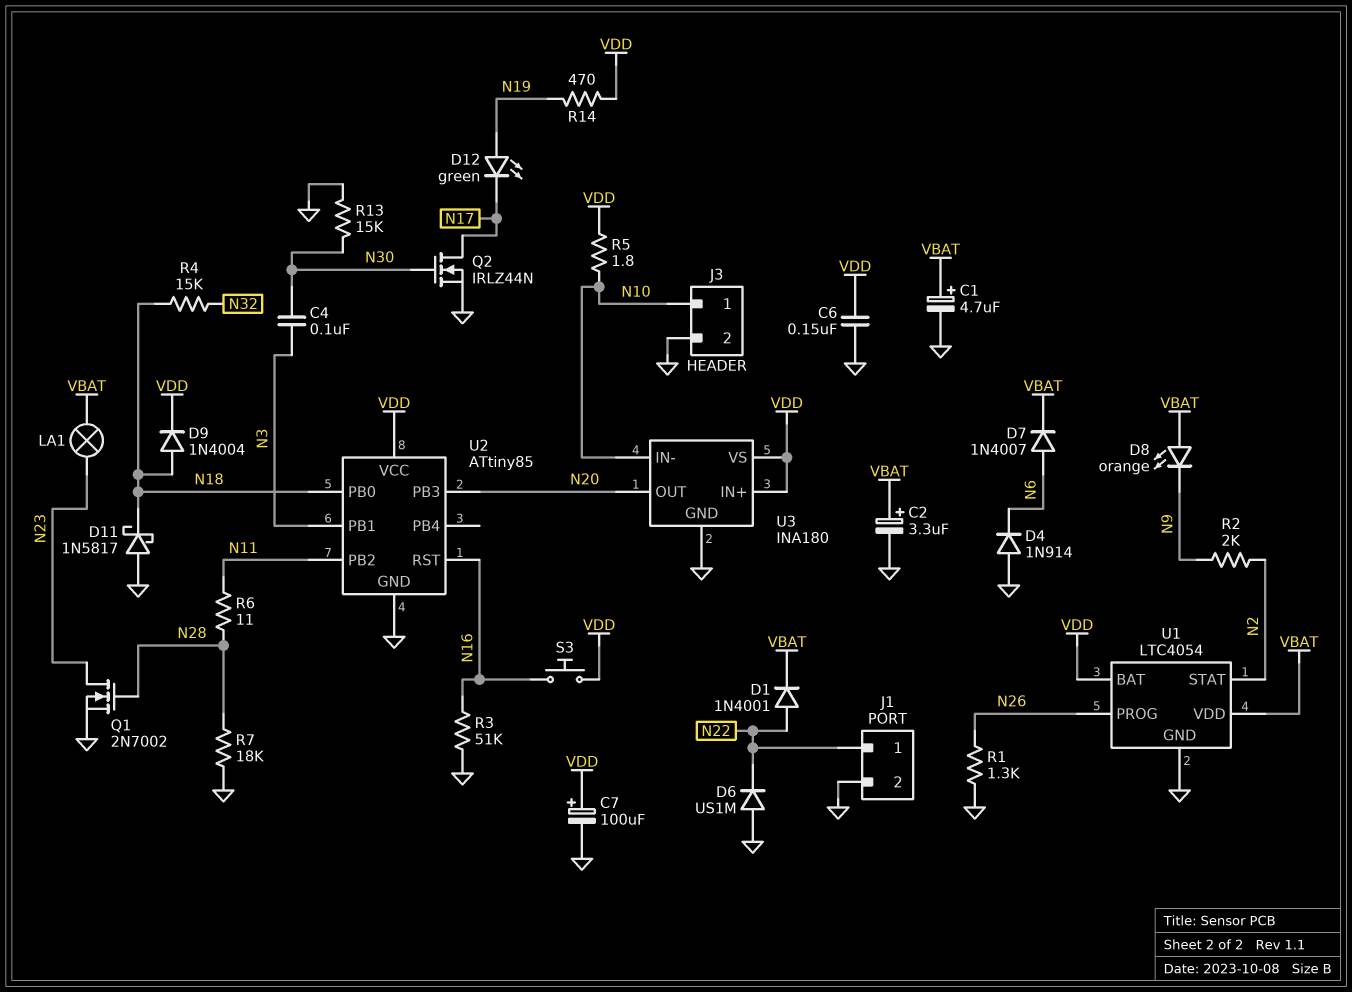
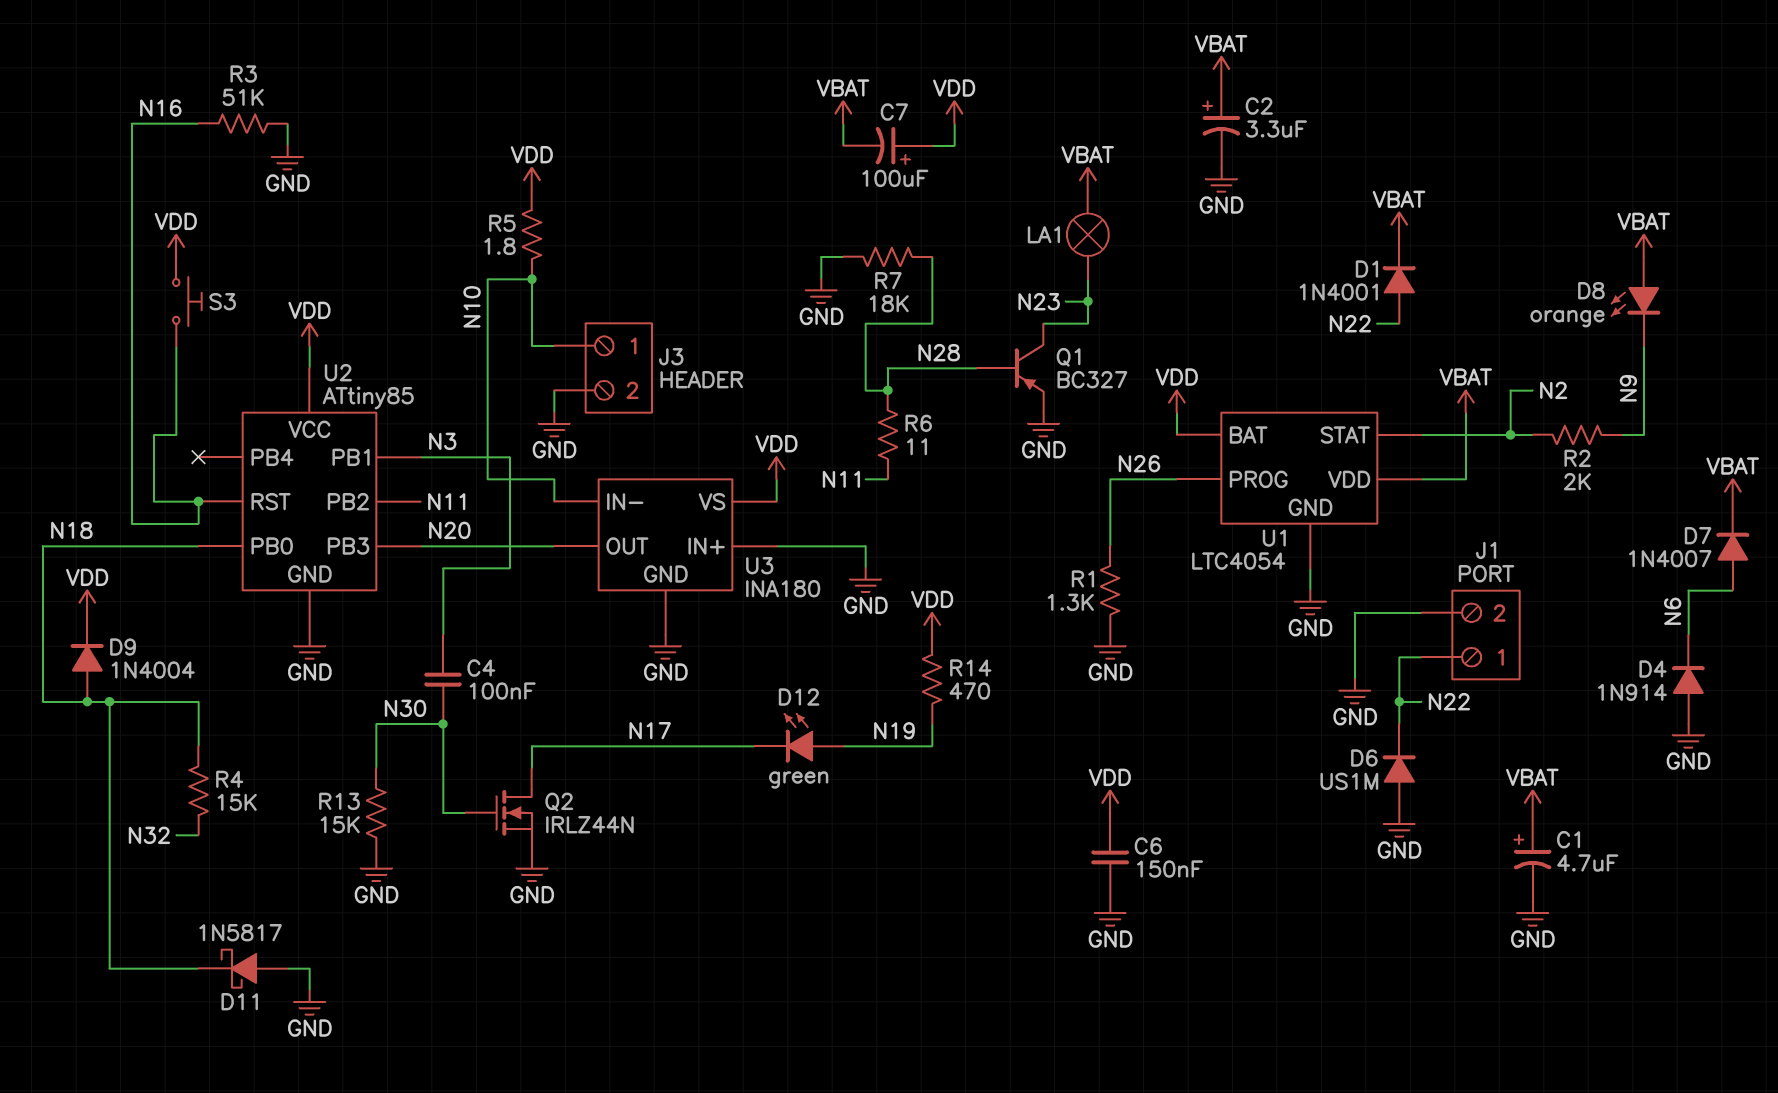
C7: 100uF (plus VDD, minus GND) -> 100uF (plus VDD, minus VBAT)
Q1: NMOS 2N7002 (G N28, D N23, S GND) -> PNP BC327 (B N28, C N23, E GND)
U3 pin IN+: VDD -> GND

